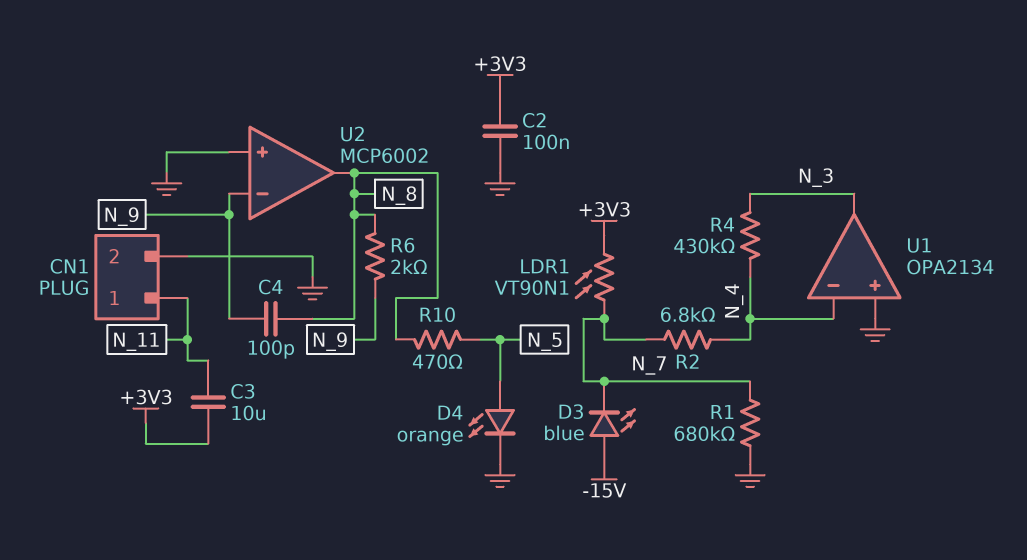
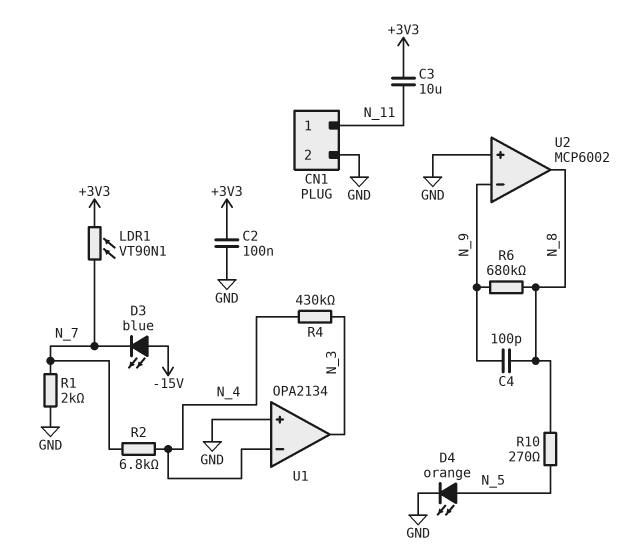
R1: 680k (GND, N_7) -> 2k (GND, N_7)
R6: 2k (N_8, N_9) -> 680k (N_8, N_9)
R10: 470 (N_5, N_8) -> 270 (N_5, N_8)

